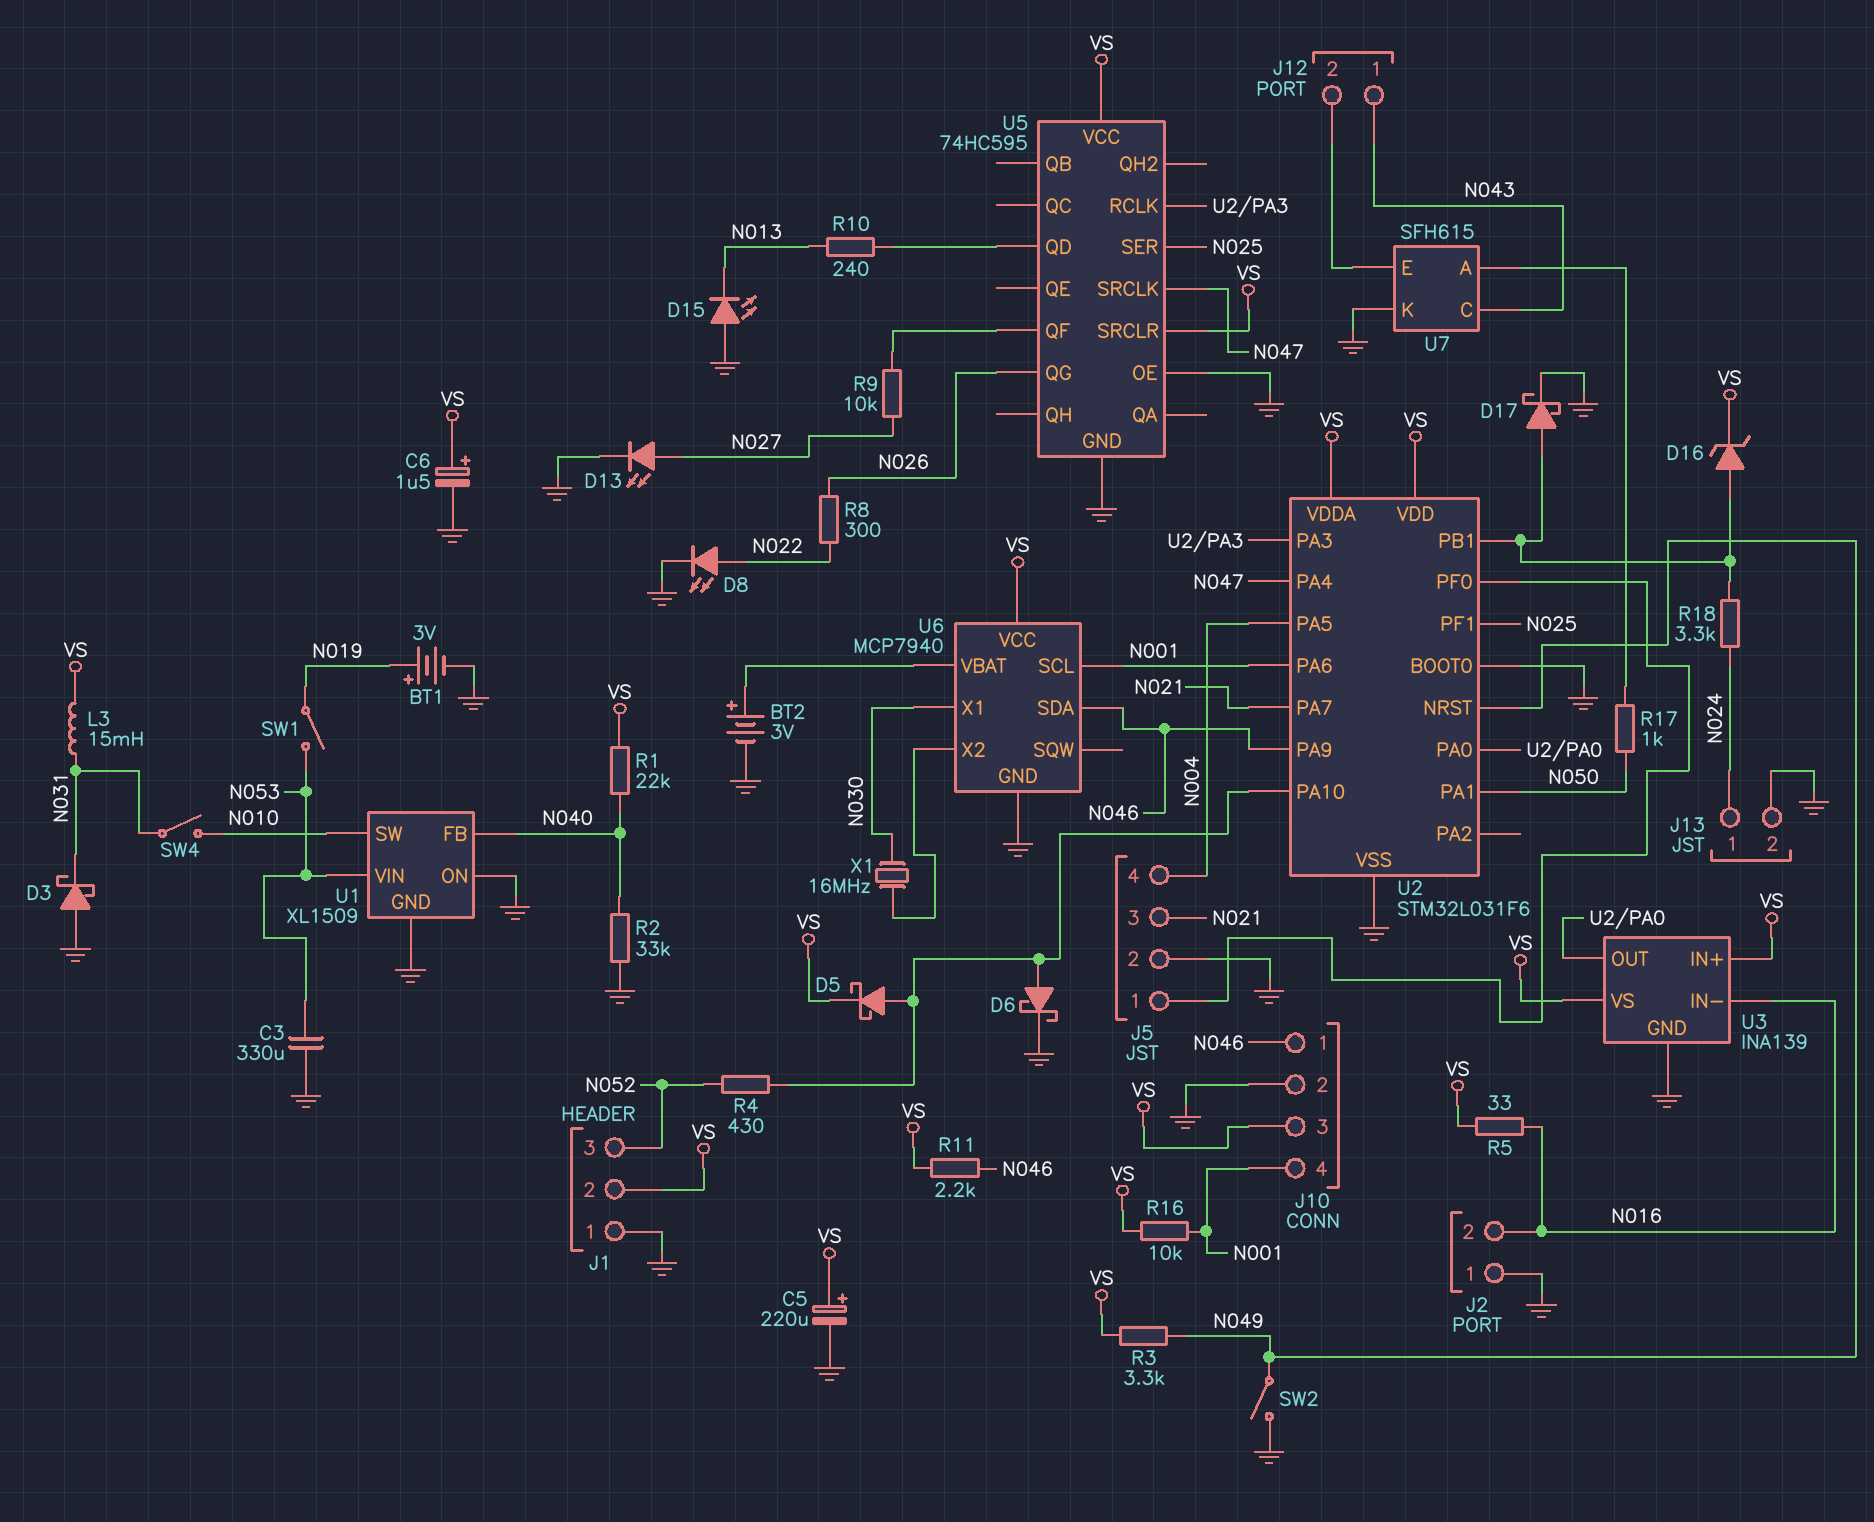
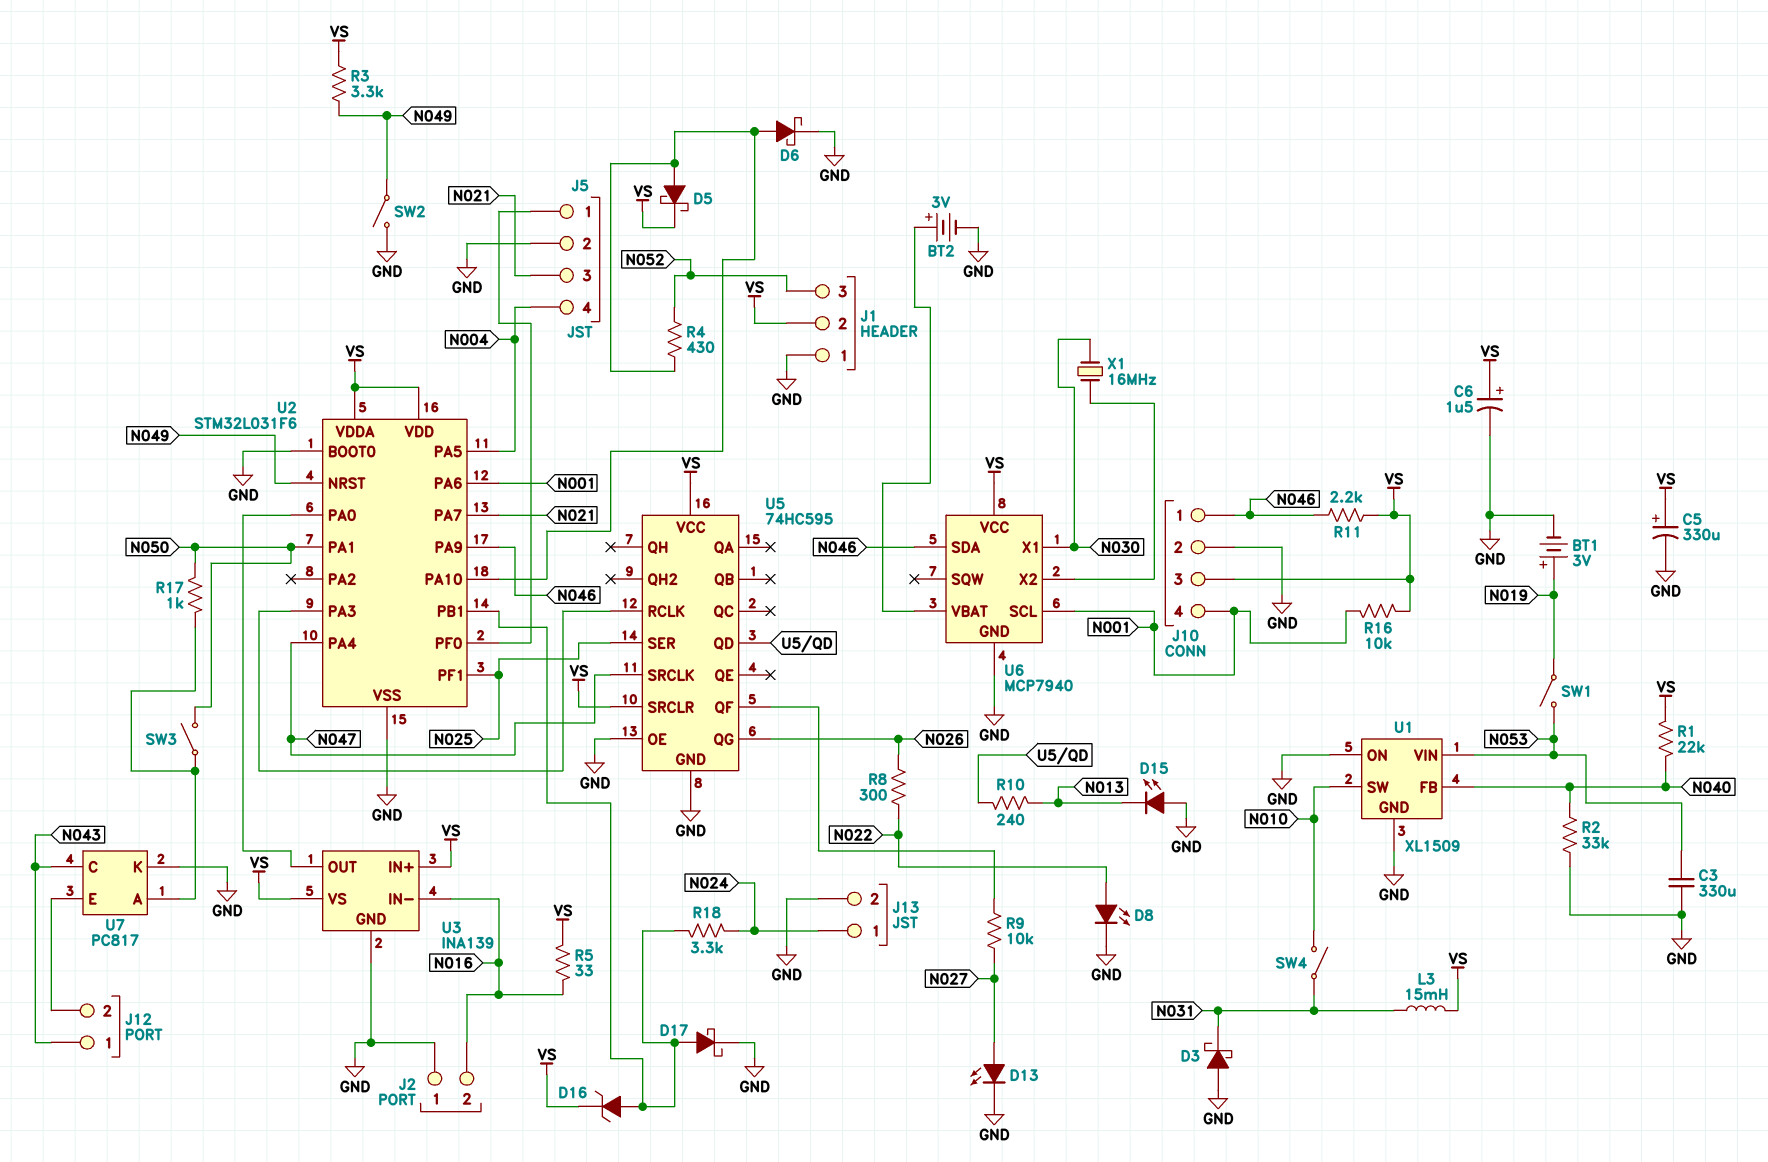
C5: 220uF (plus VS, minus GND) -> 330uF (plus VS, minus GND)
SW3: none -> switch (N050, U7/A)
U7: SFH615 -> PC817

